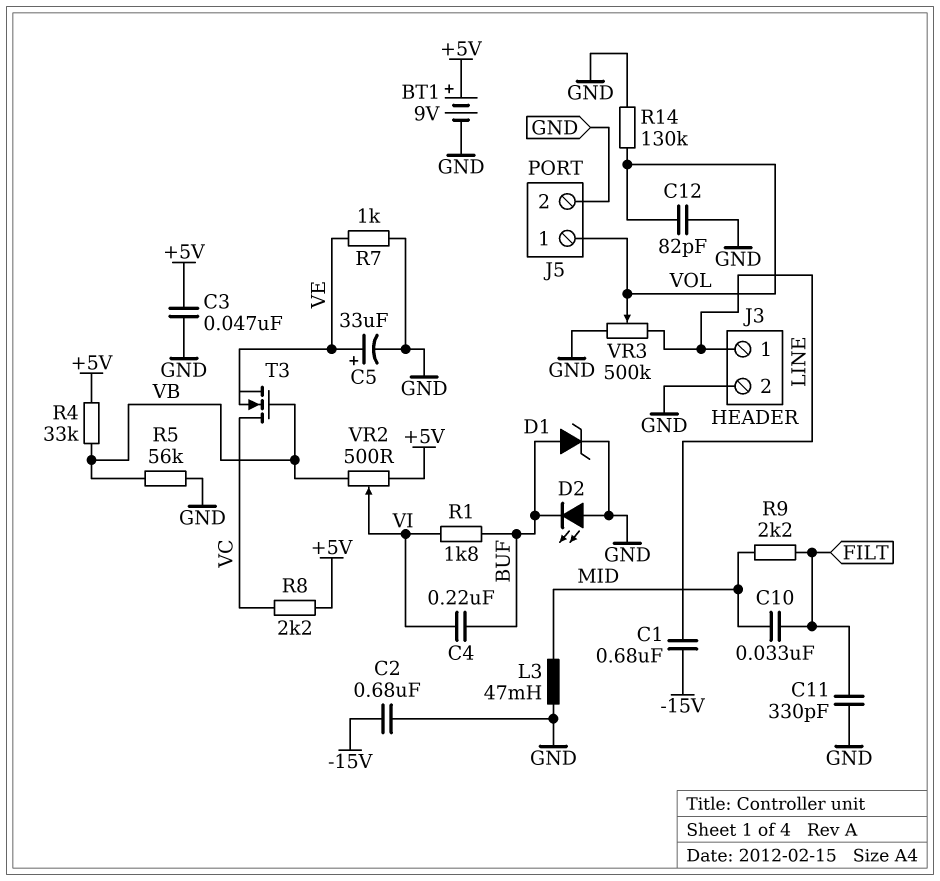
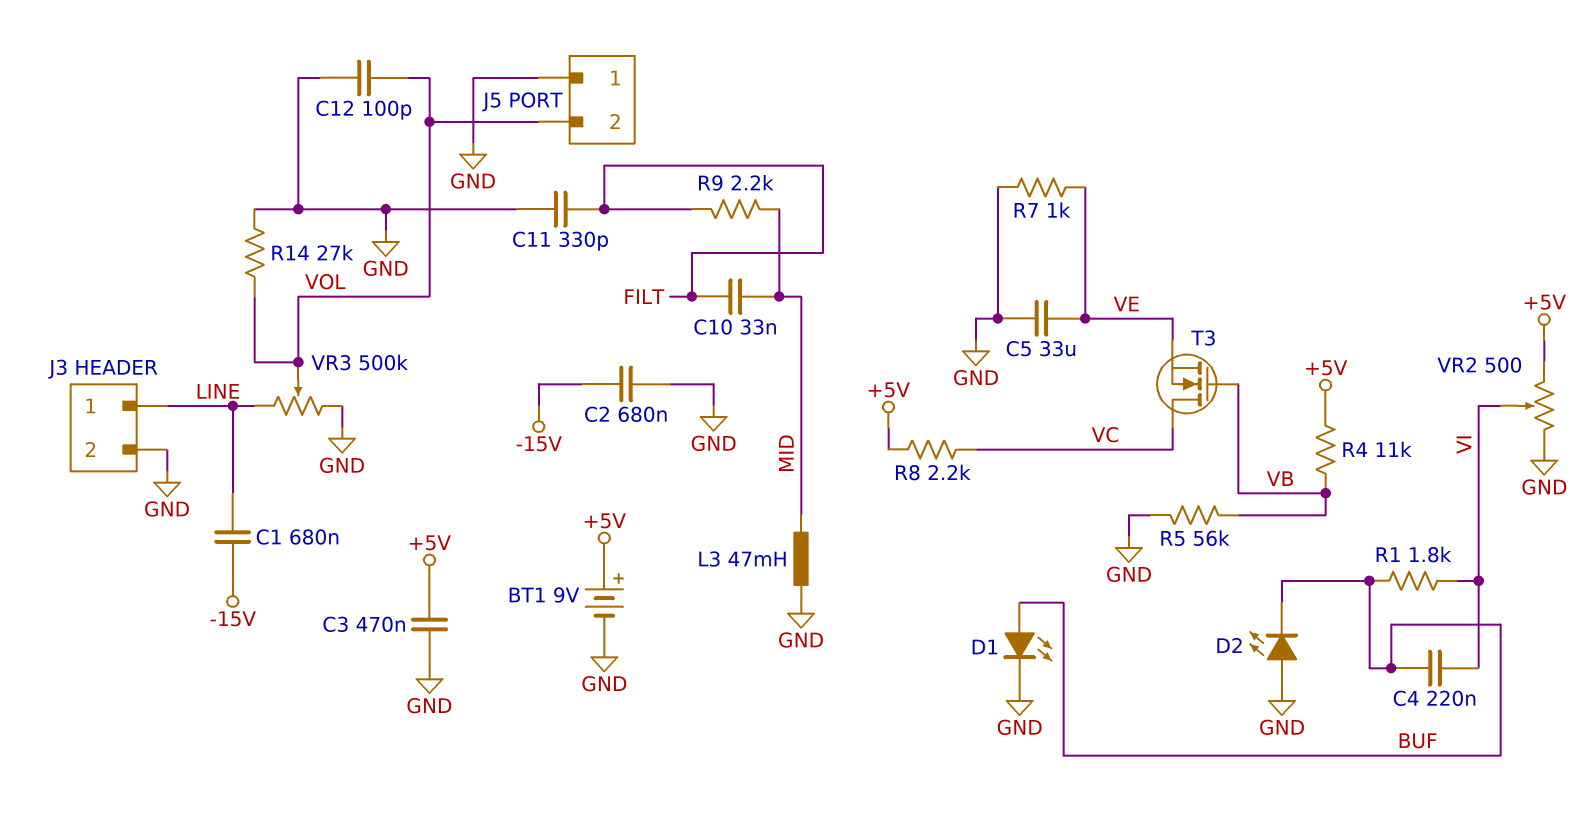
C3: 47nF (+5V, GND) -> 470nF (+5V, GND)
C5: 33uF (plus VE, minus GND) -> 33uF (GND, VE)
C12: 82pF (GND, VOL) -> 100pF (GND, VOL)
D1: zener (A BUF, K GND) -> LED (A BUF, K GND)
J5 pin 1: VOL -> GND
J5 pin 2: GND -> VOL
R4: 33k (+5V, VB) -> 11k (+5V, VB)
R14: 130k (GND, VOL) -> 27k (GND, VOL)
VR2: 500 (+5V, VB, wiper VI) -> 500 (+5V, GND, wiper VI)

